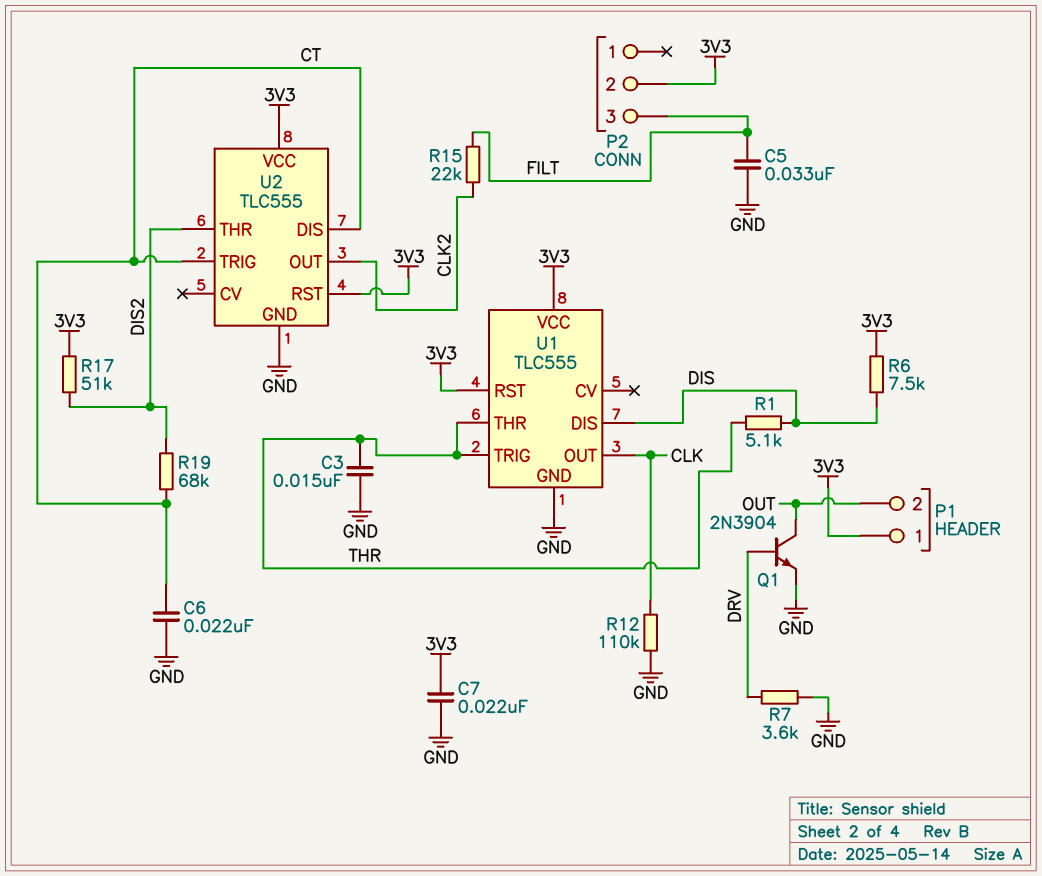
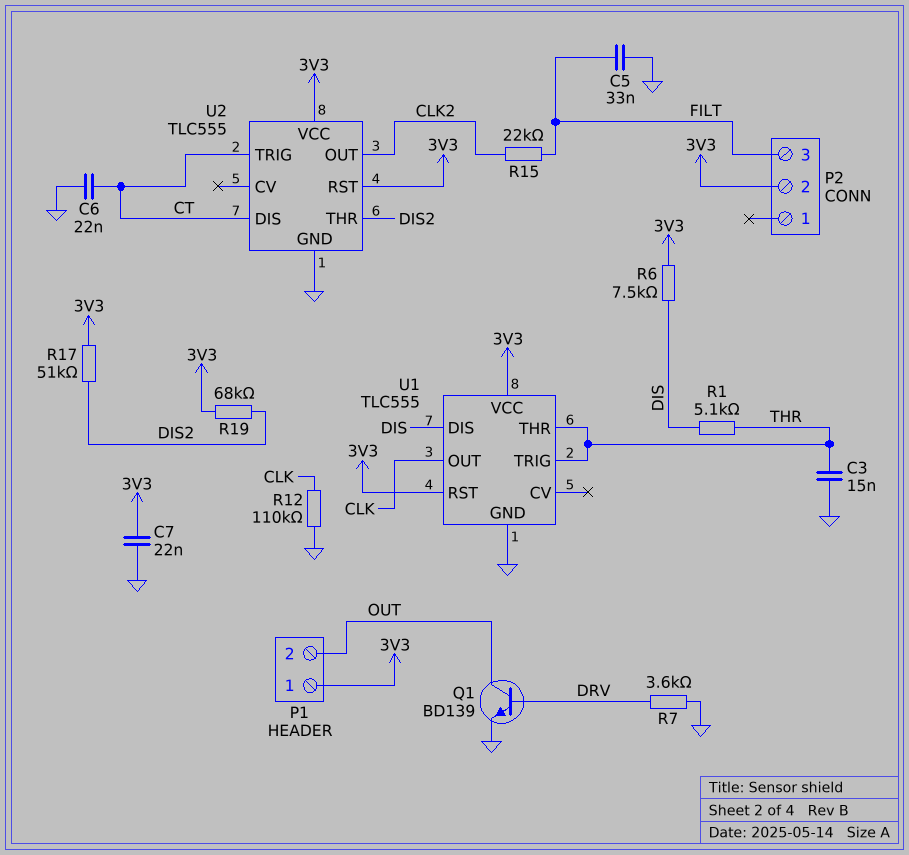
Q1: NPN 2N3904 (B DRV, C OUT, E GND) -> NPN BD139 (B DRV, C OUT, E GND)
R19: 68k (CT, DIS2) -> 68k (3V3, DIS2)

